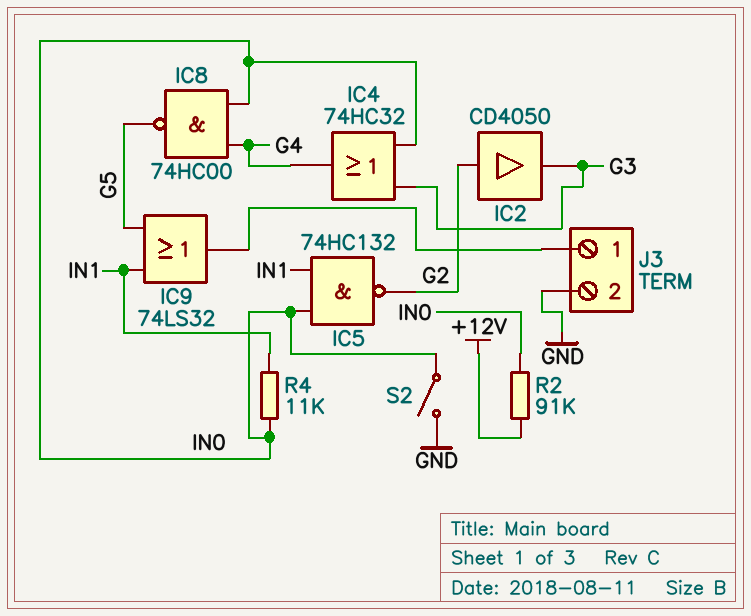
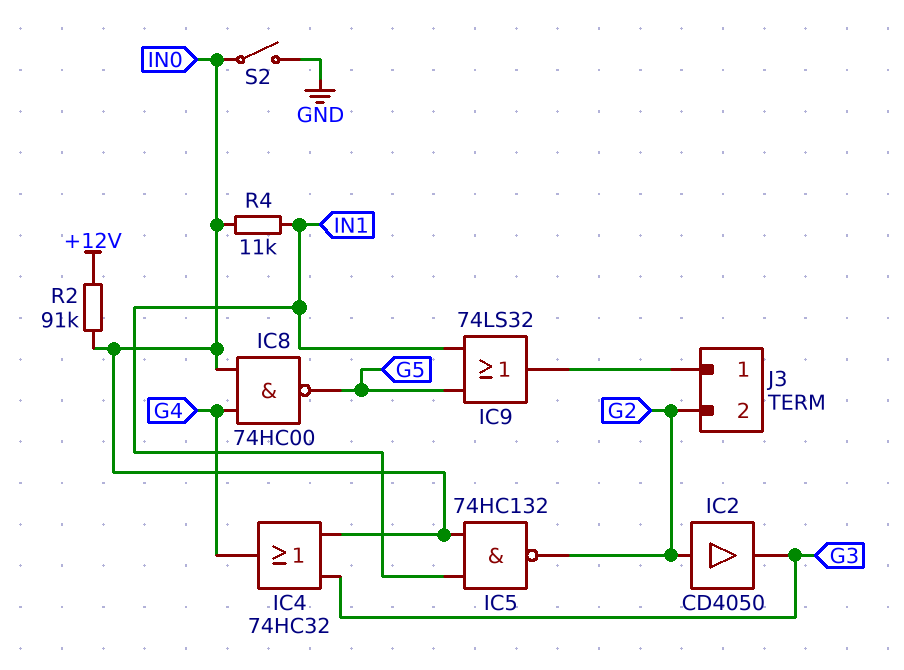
J3 pin 2: GND -> G2

